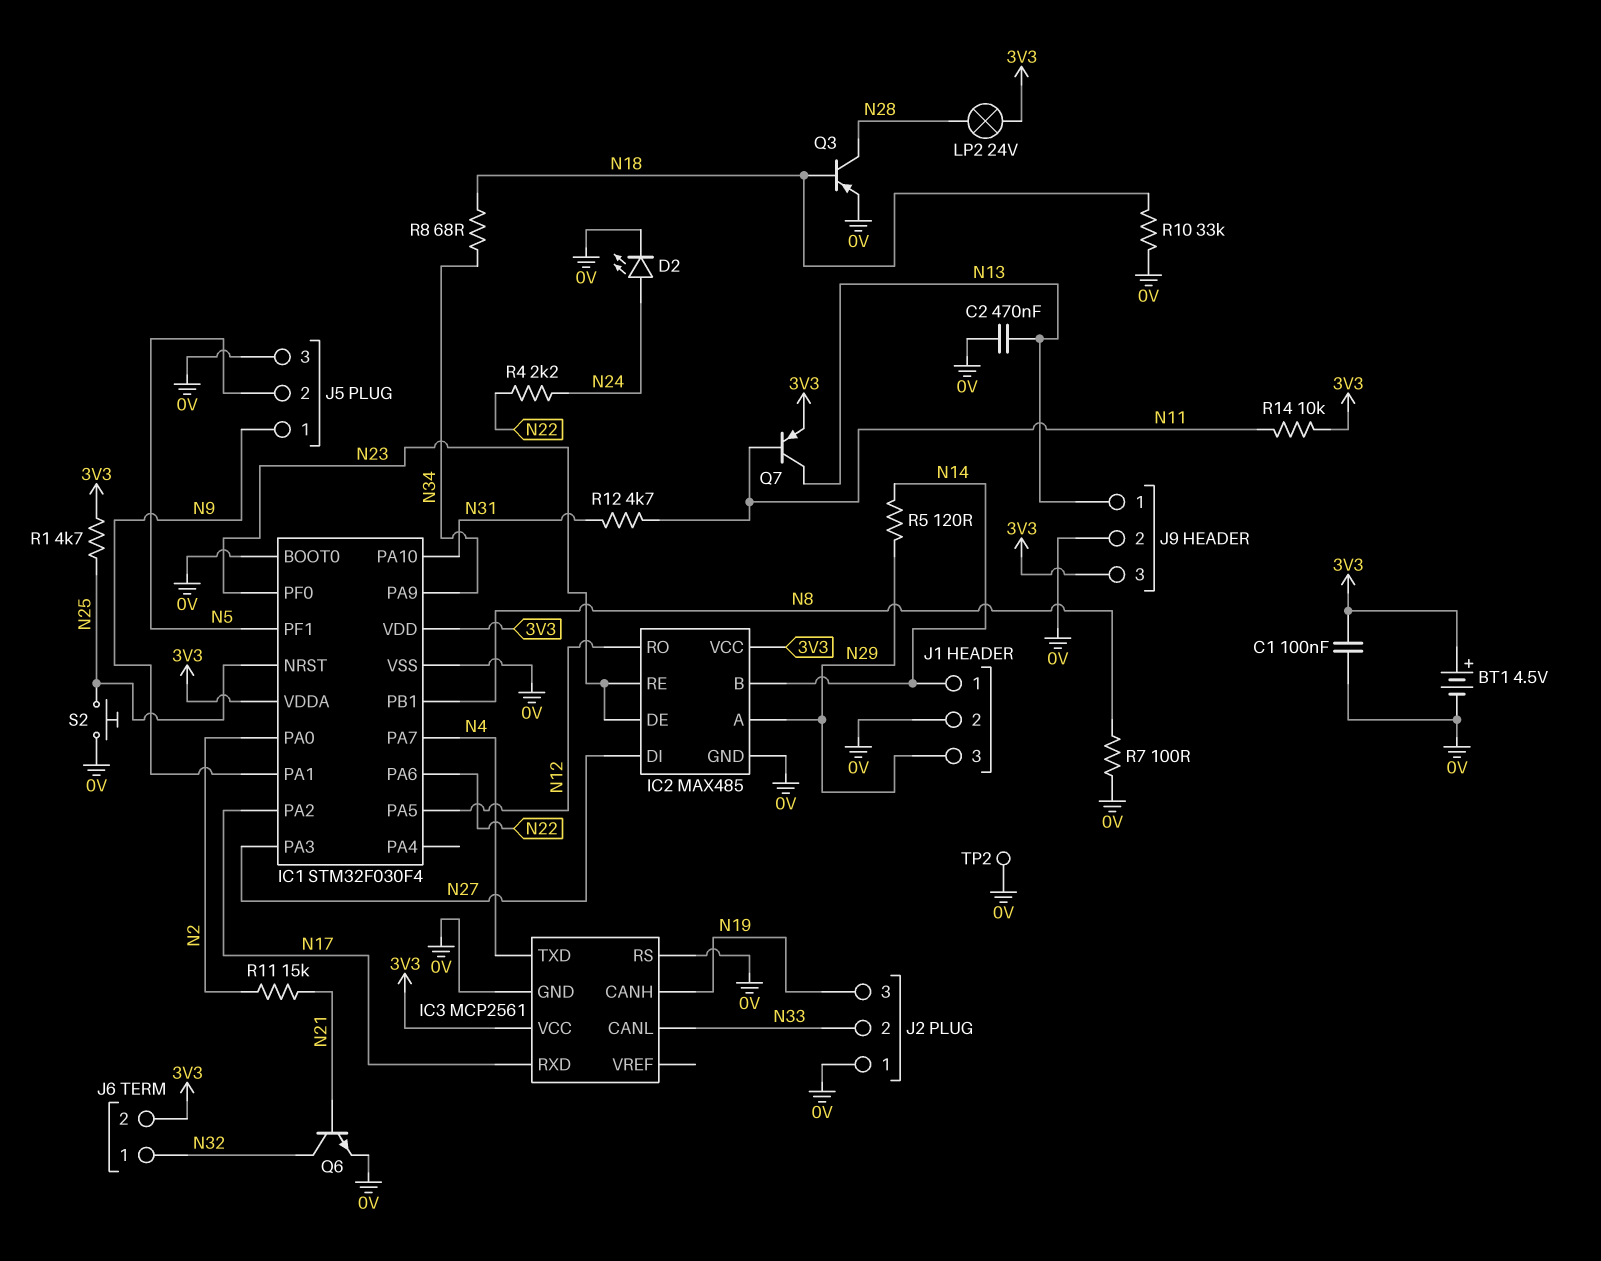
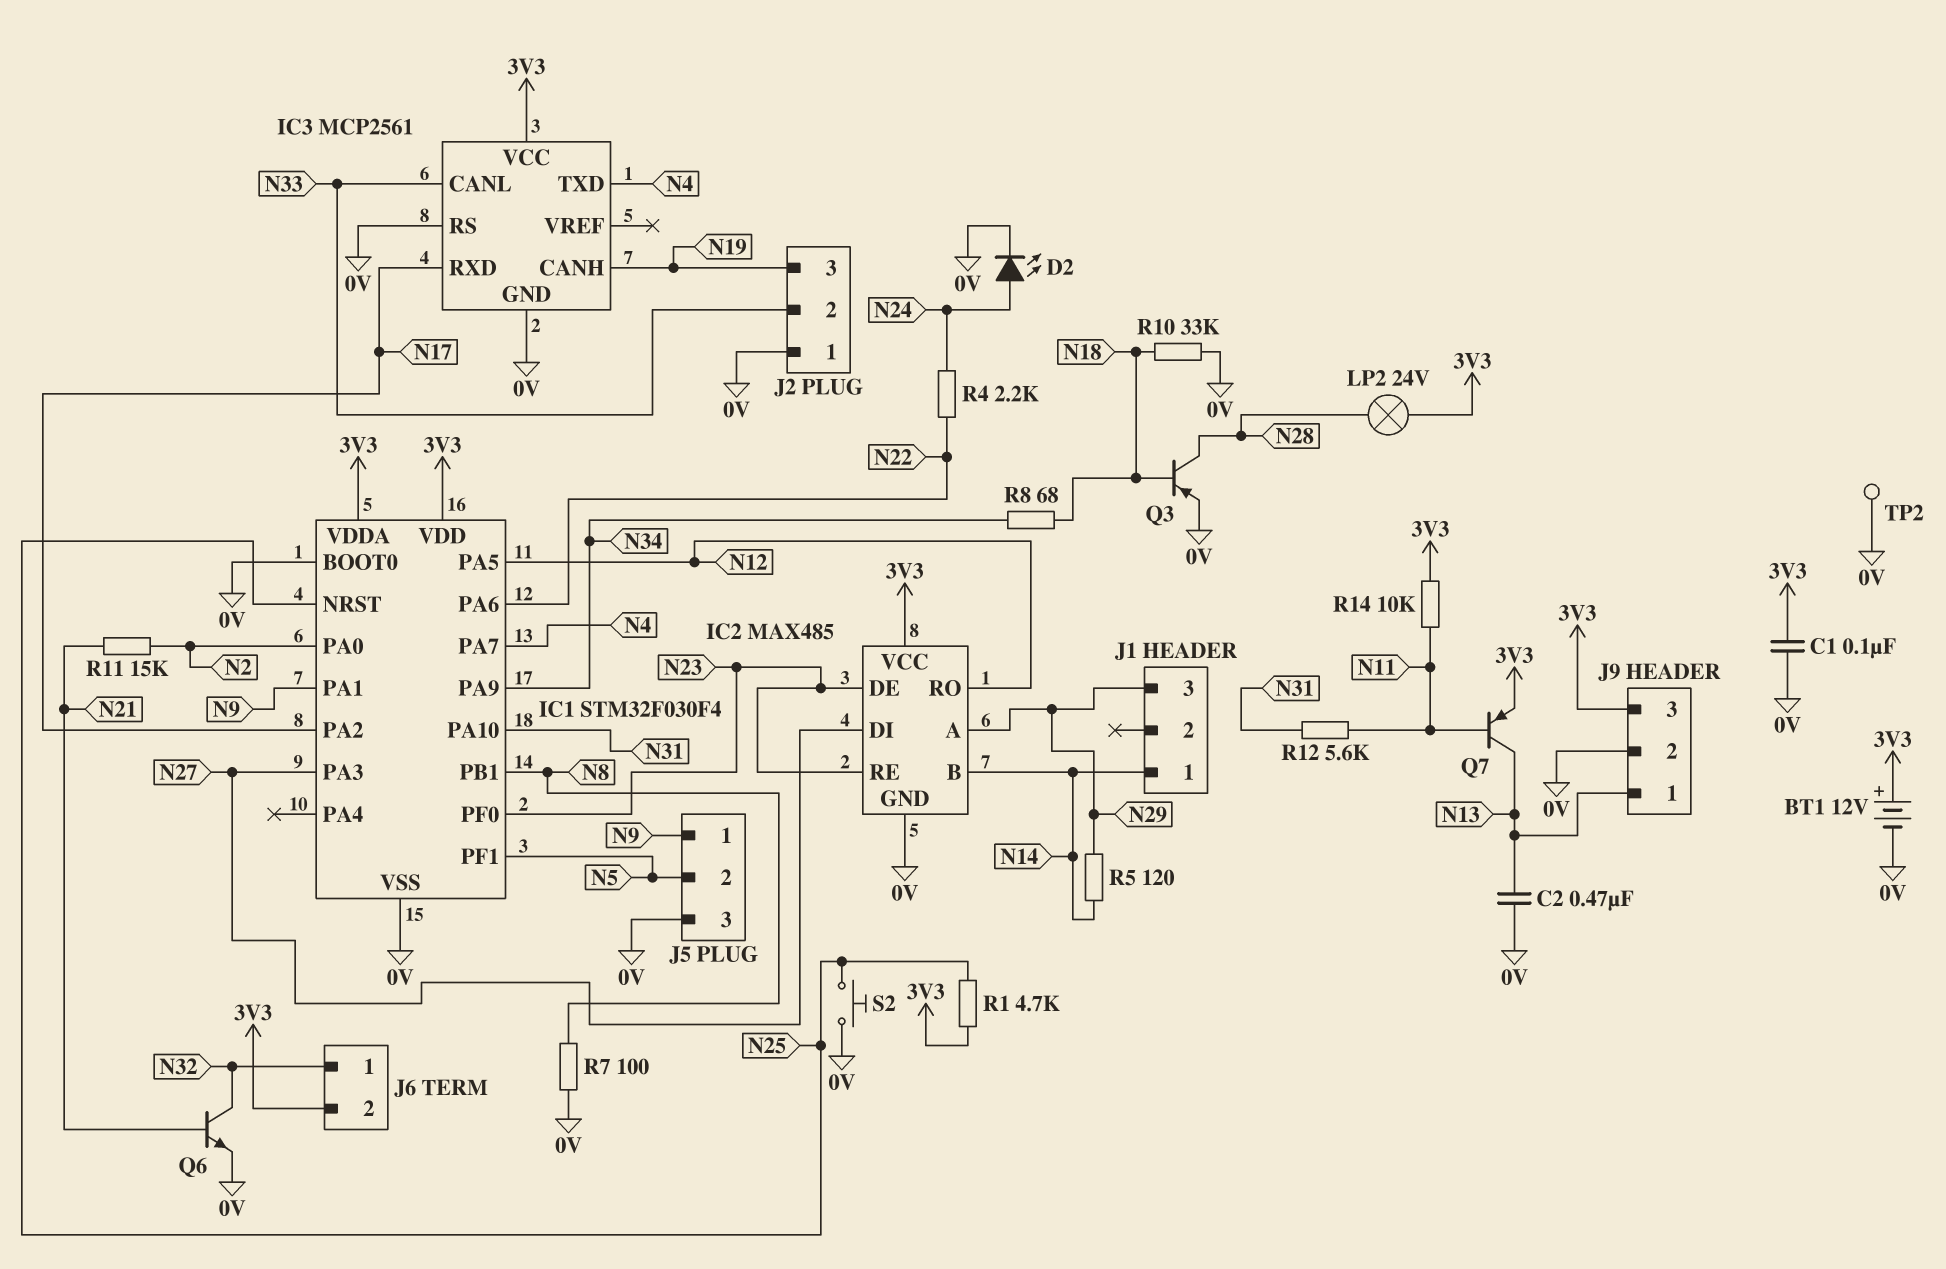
BT1: 4.5V (plus 3V3, minus 0V) -> 12V (plus 3V3, minus 0V)
J1 pin 2: 0V -> none
R12: 4.7k (N11, N31) -> 5.6k (N11, N31)

